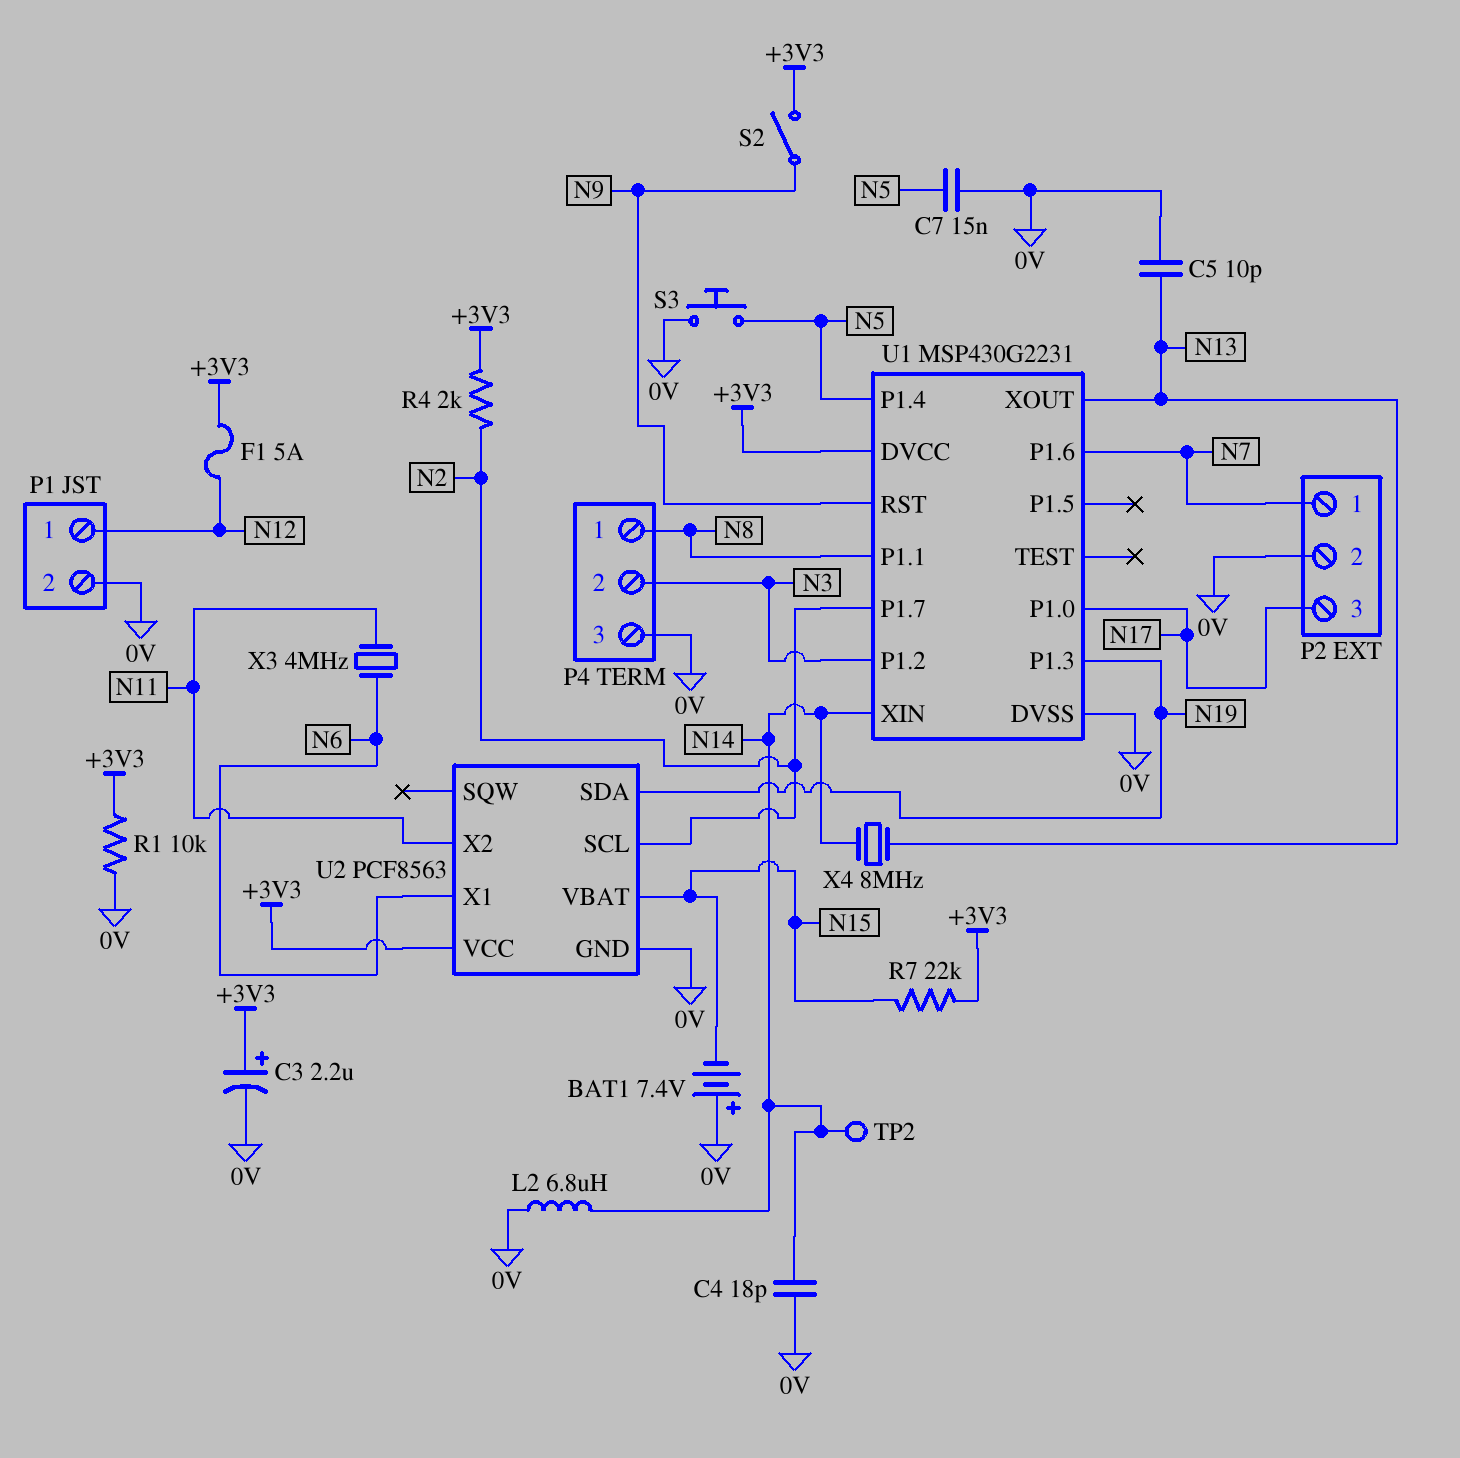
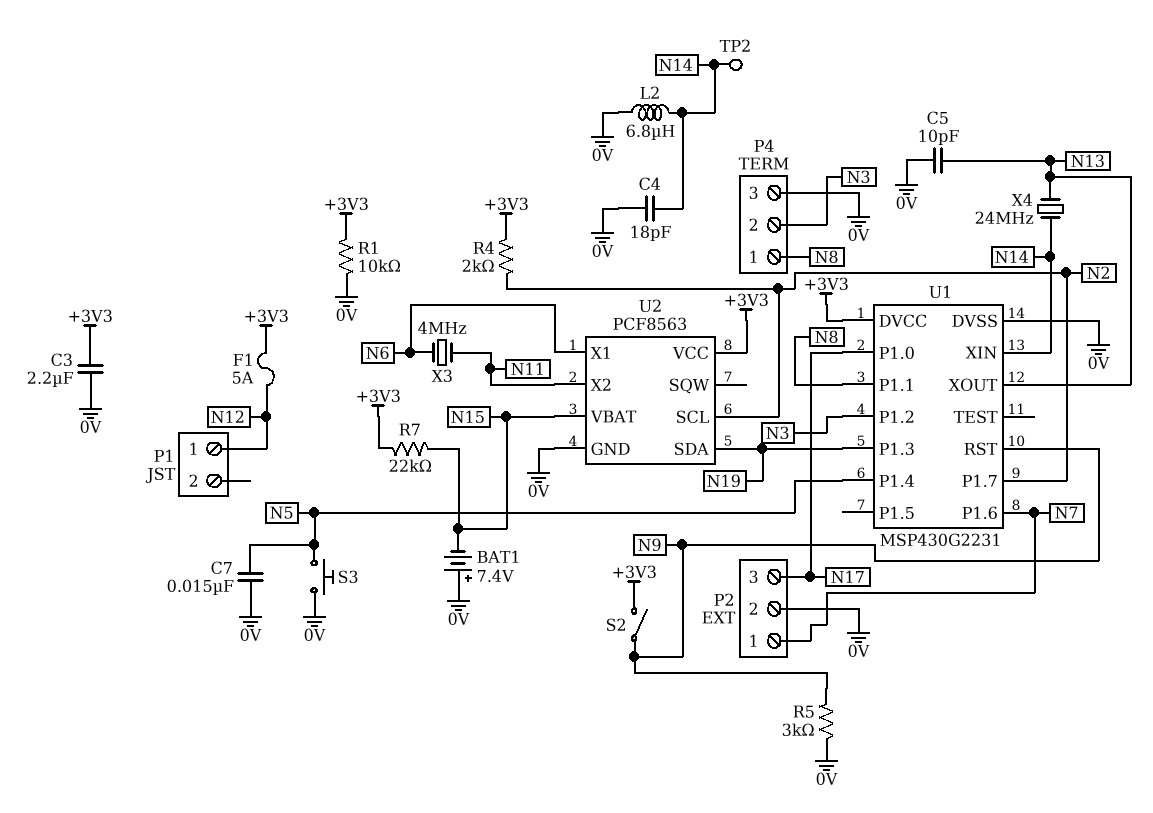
C3: 2.2uF (plus +3V3, minus 0V) -> 2.2uF (+3V3, 0V)
P1 pin 2: 0V -> none
R5: none -> 3k (0V, N9)
X4: 8MHz (N13, N14) -> 24MHz (N13, N14)

